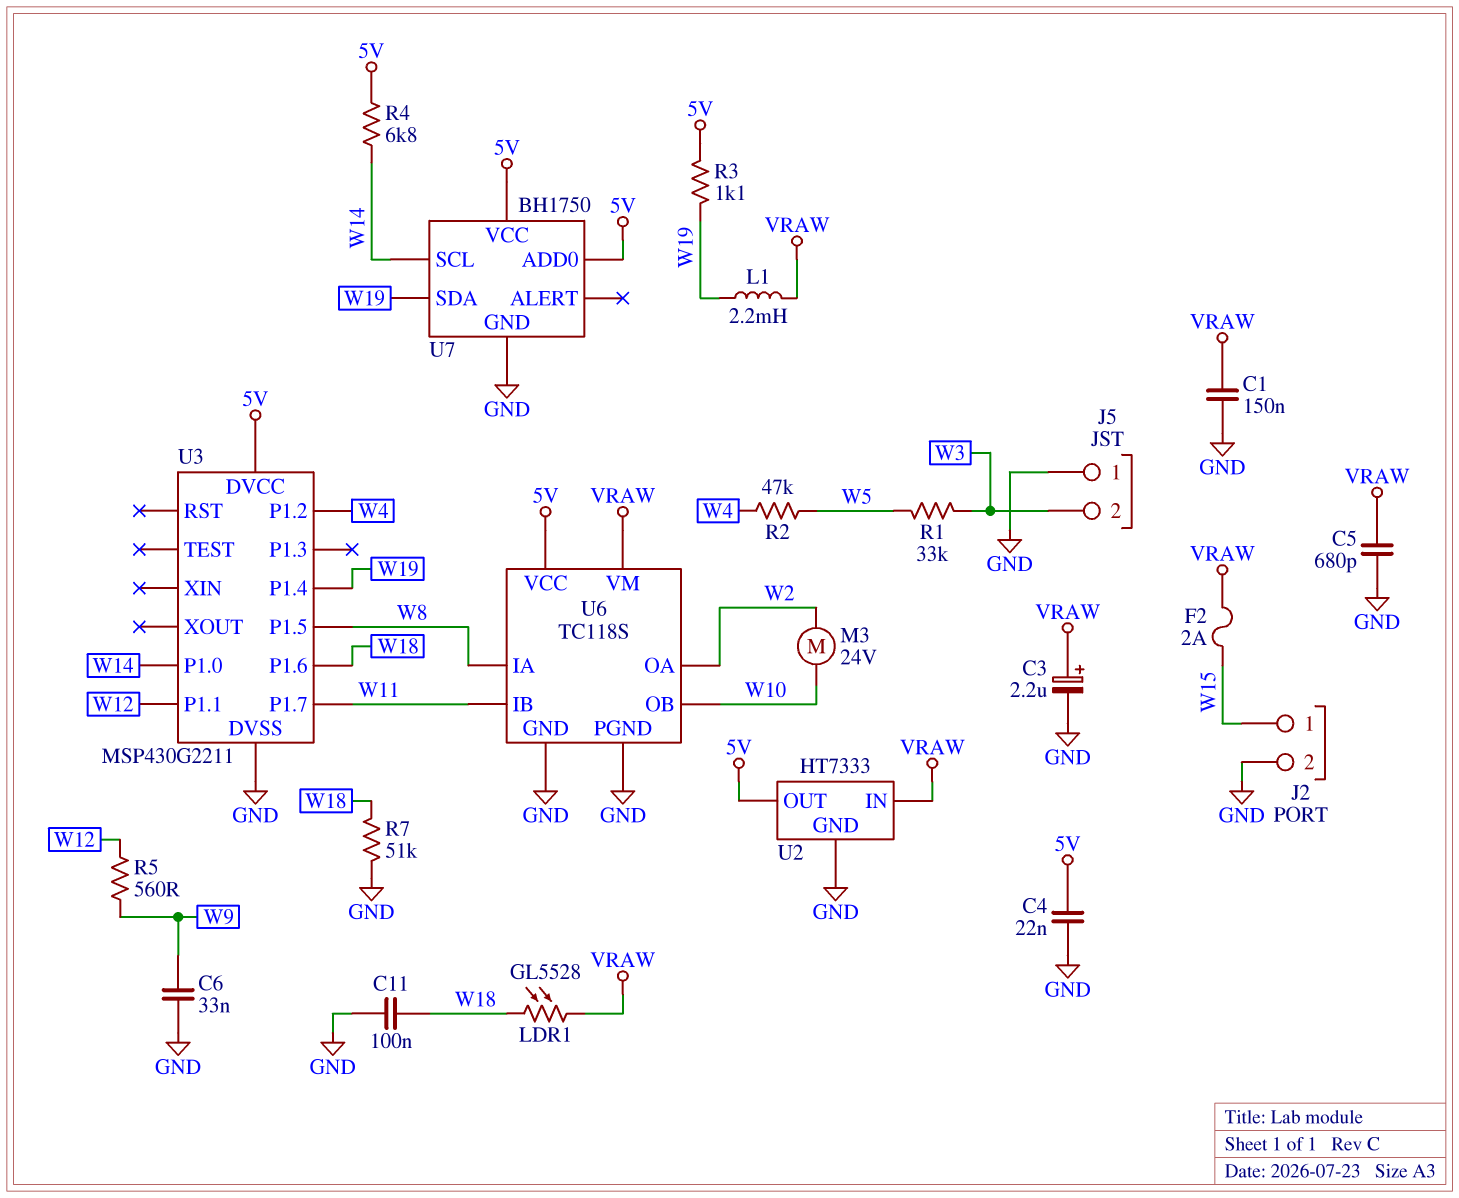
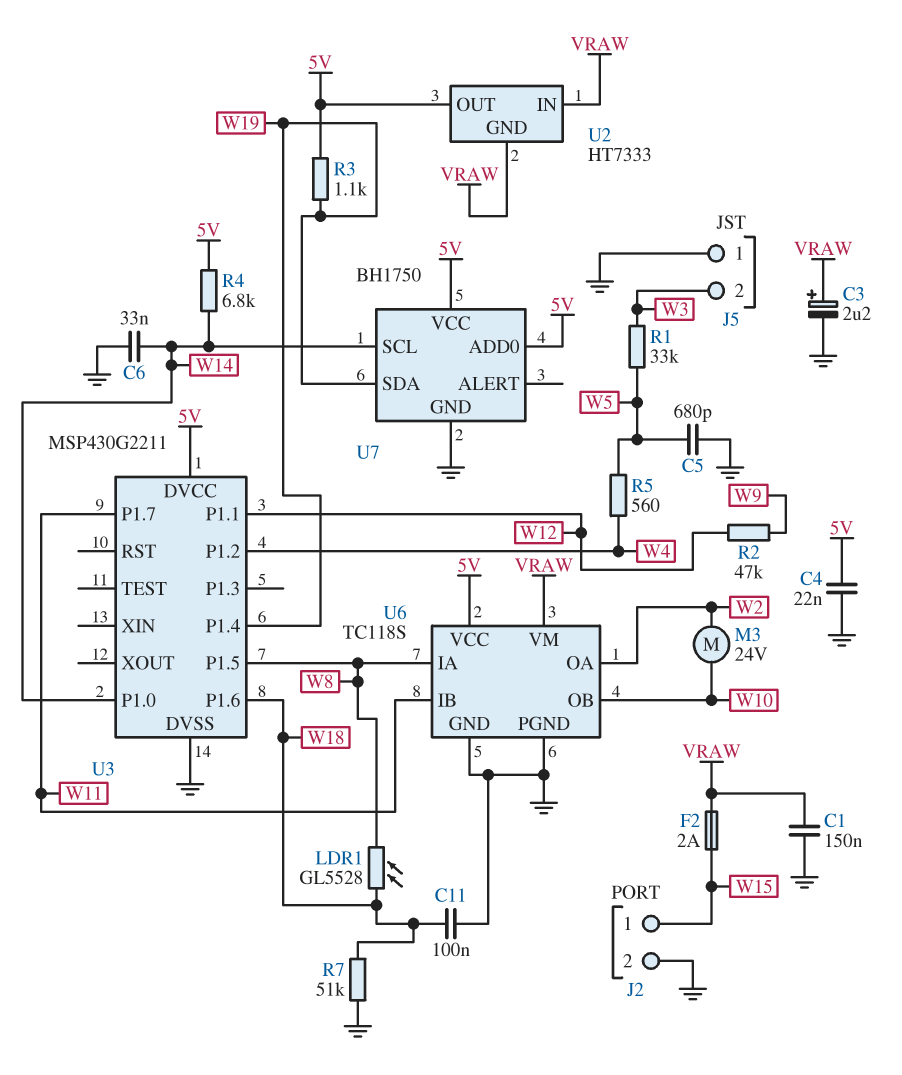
C5: 680pF (GND, VRAW) -> 680pF (GND, W5)
C6: 33nF (GND, W9) -> 33nF (GND, W14)
L1: 2.2mH (VRAW, W19) -> none
LDR1: GL5528 (VRAW, W18) -> GL5528 (W8, W18)
R2: 47k (W4, W5) -> 47k (W9, W12)
R5: 560 (W9, W12) -> 560 (W4, W5)
U2 pin GND: GND -> VRAW

